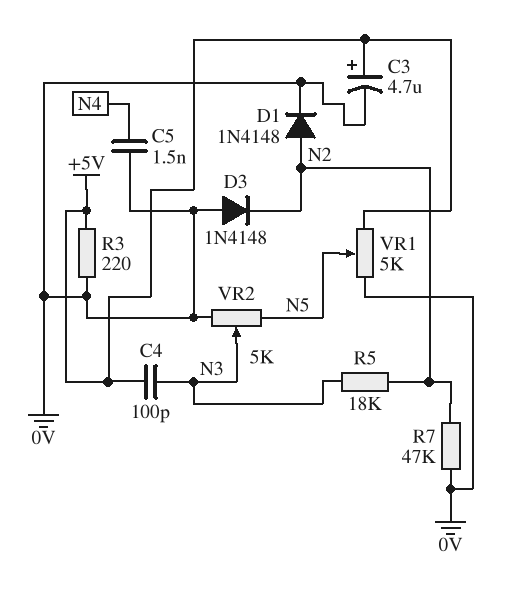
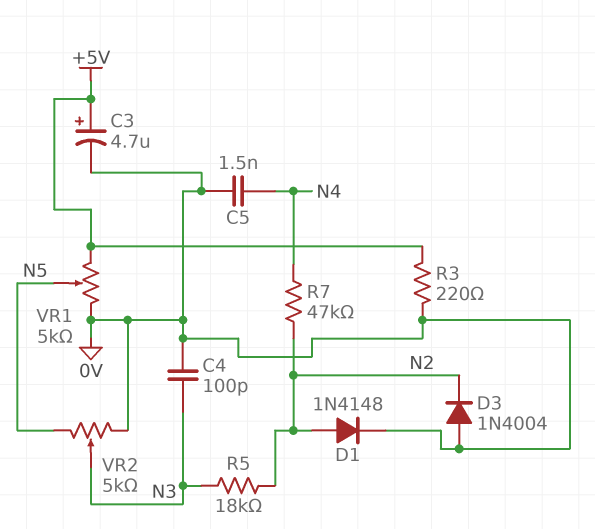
C4: 100pF (+5V, N3) -> 100pF (0V, N3)
D3: diode 1N4148 (A 0V, K N2) -> diode 1N4004 (A 0V, K N2)
R7: 47k (0V, N2) -> 47k (N2, N4)

